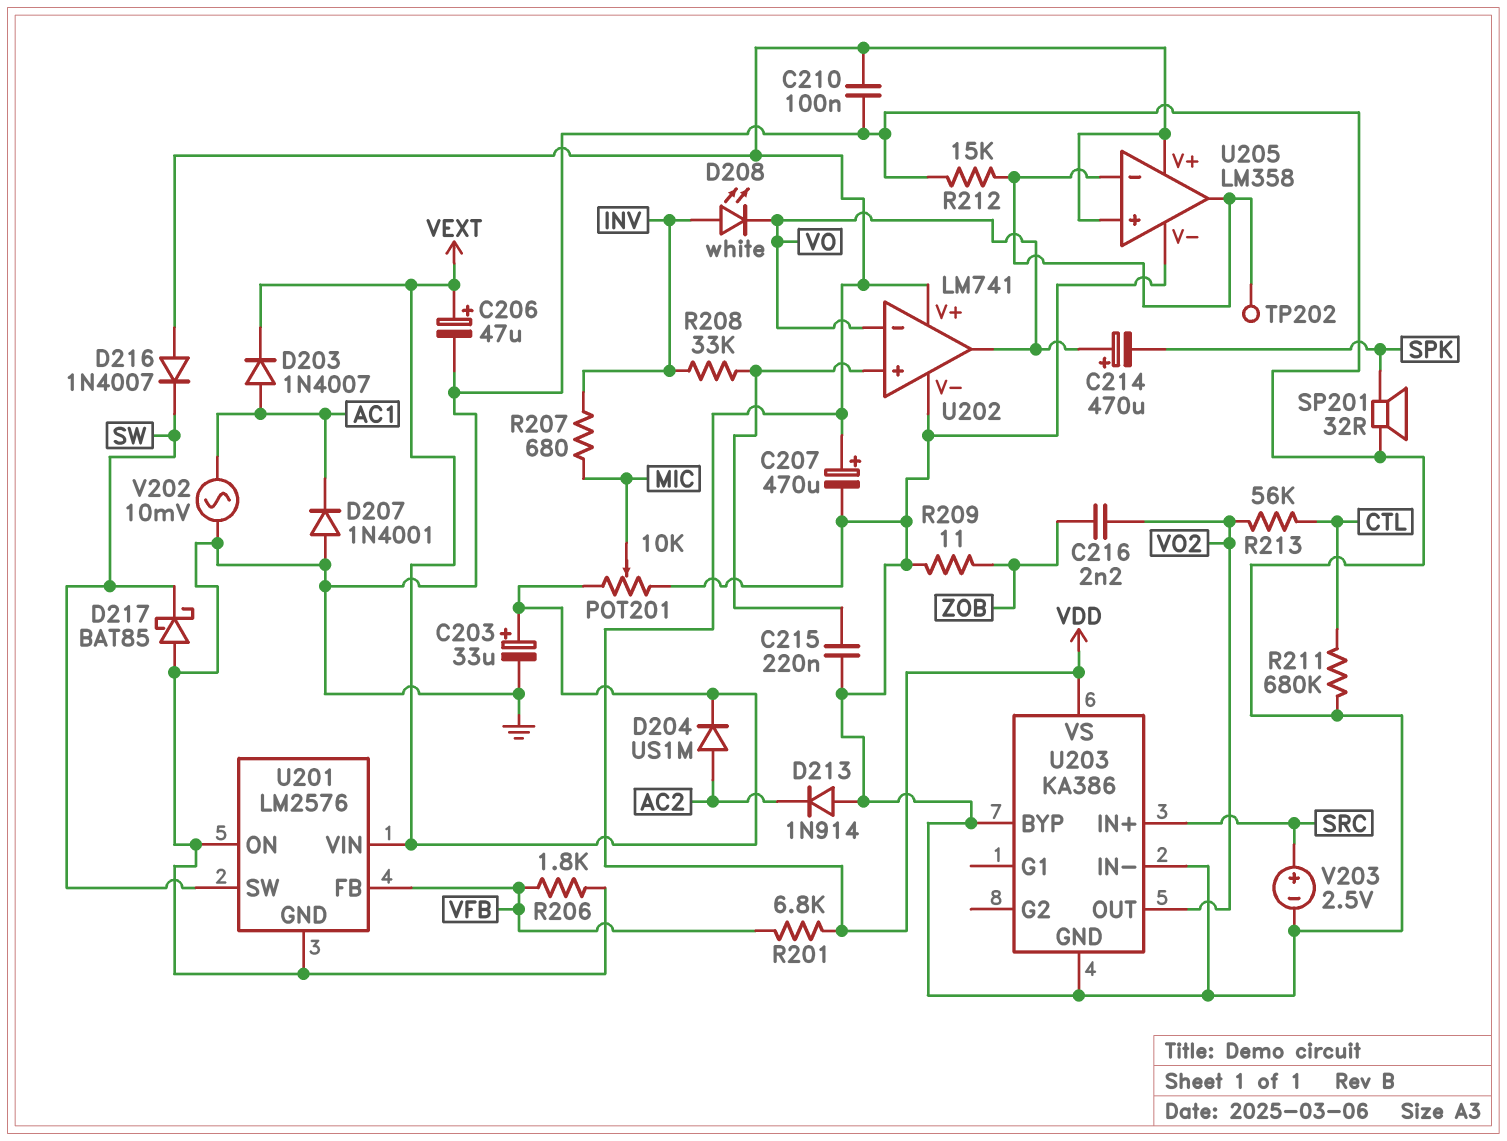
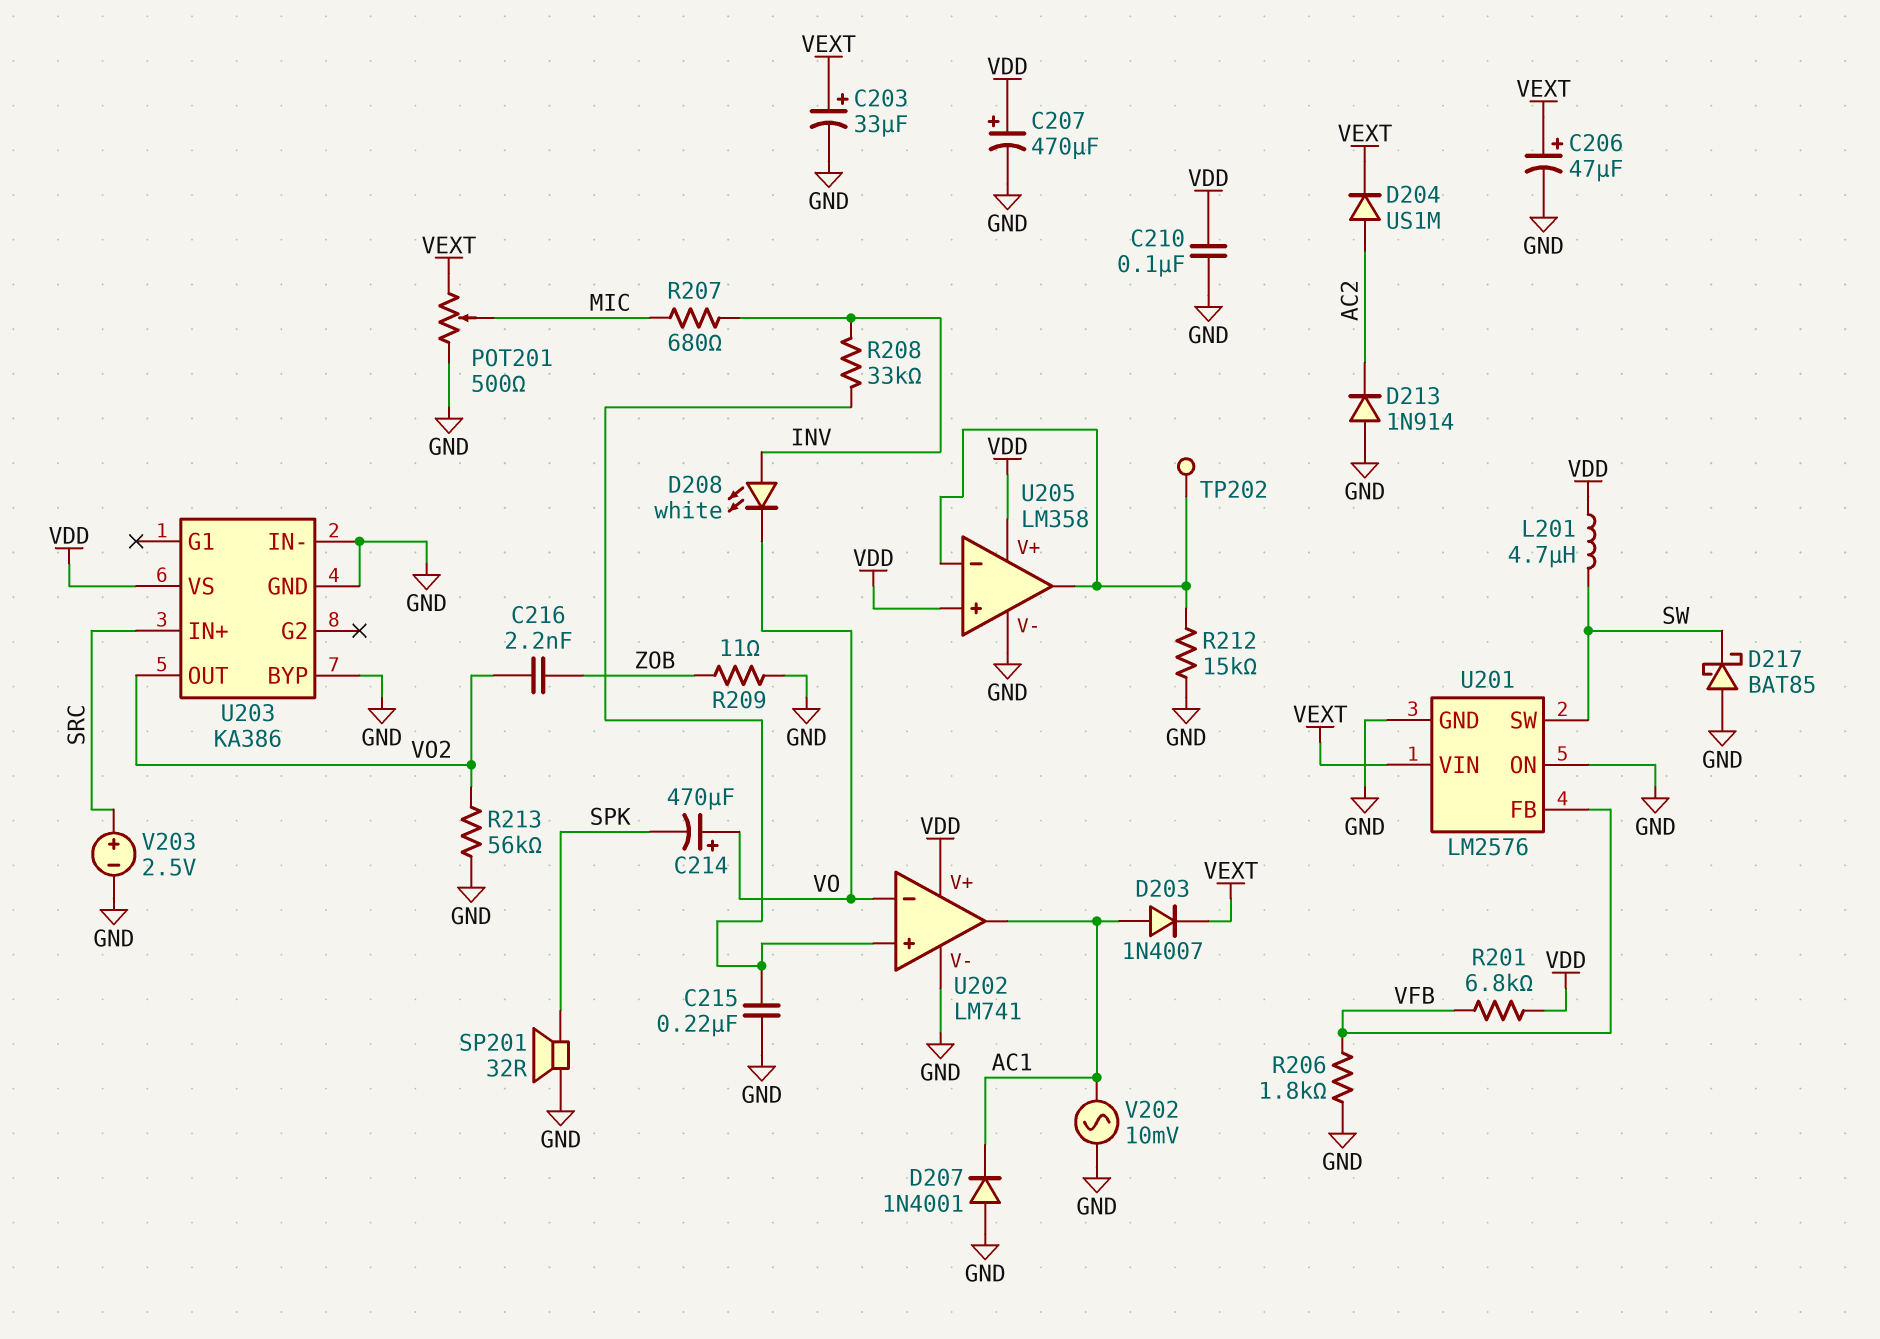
D216: diode 1N4007 (A VDD, K SW) -> none
L201: none -> 4.7uH (SW, VDD)
POT201: 10k (GND, VEXT, wiper MIC) -> 500 (GND, VEXT, wiper MIC)
R211: 680k (CTL, GND) -> none
R213: 56k (CTL, VO2) -> 56k (GND, VO2)
U202 pin out: VO -> AC1

